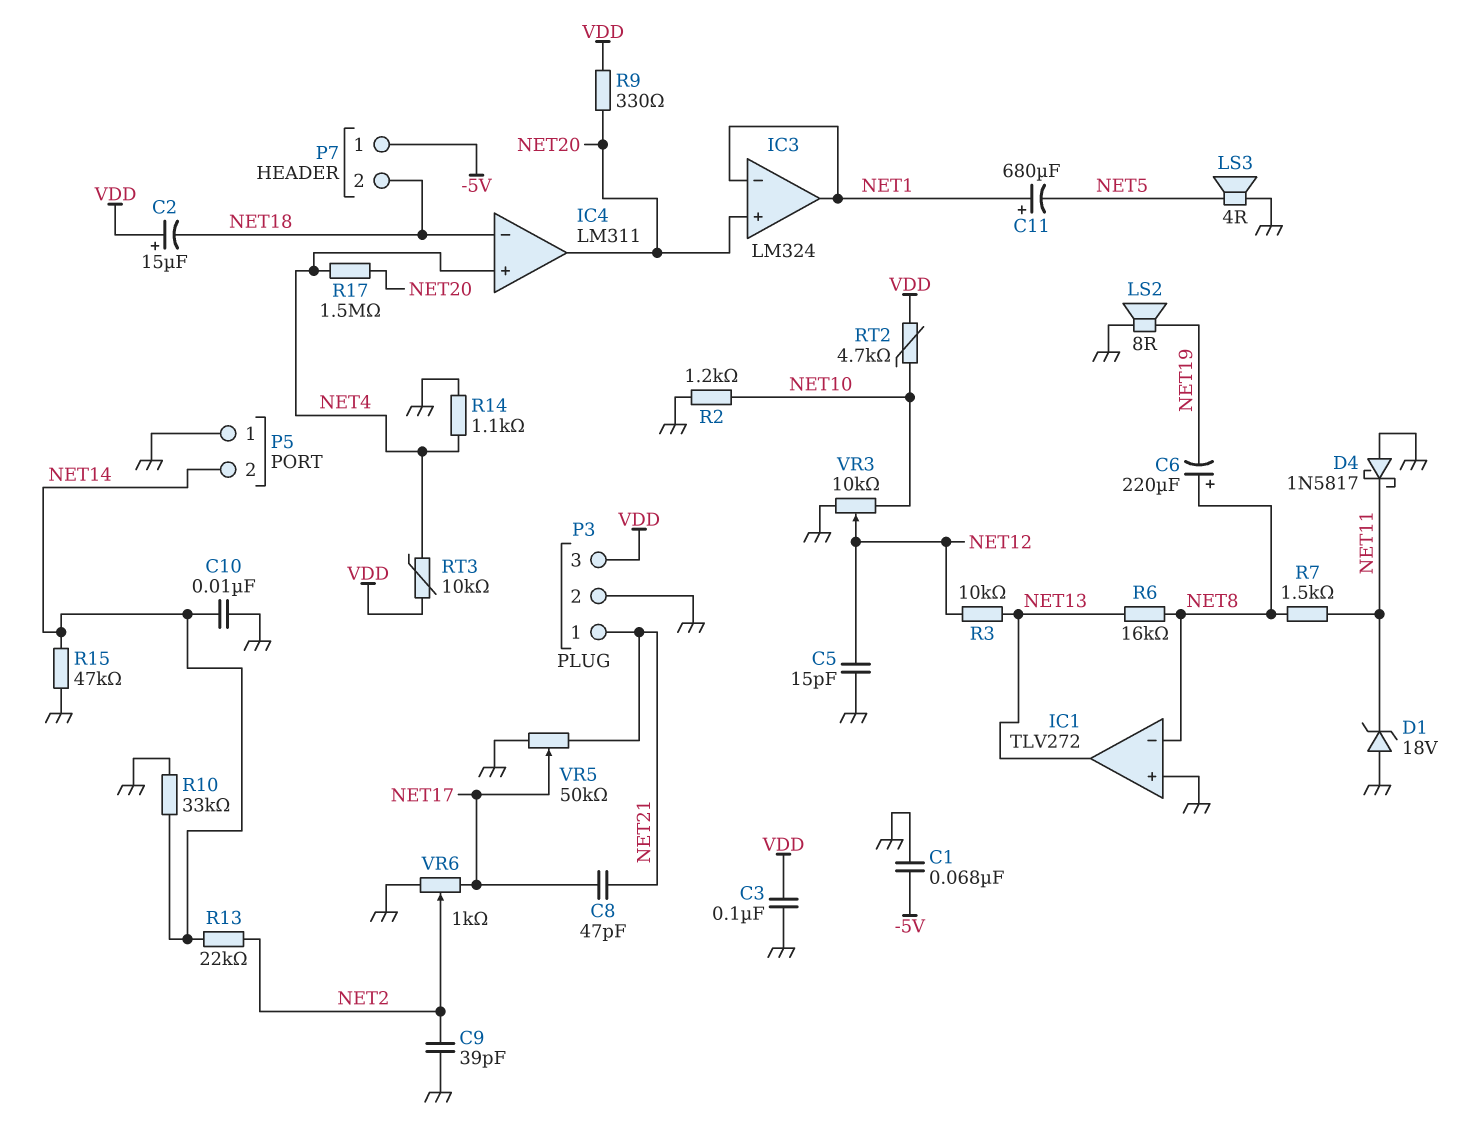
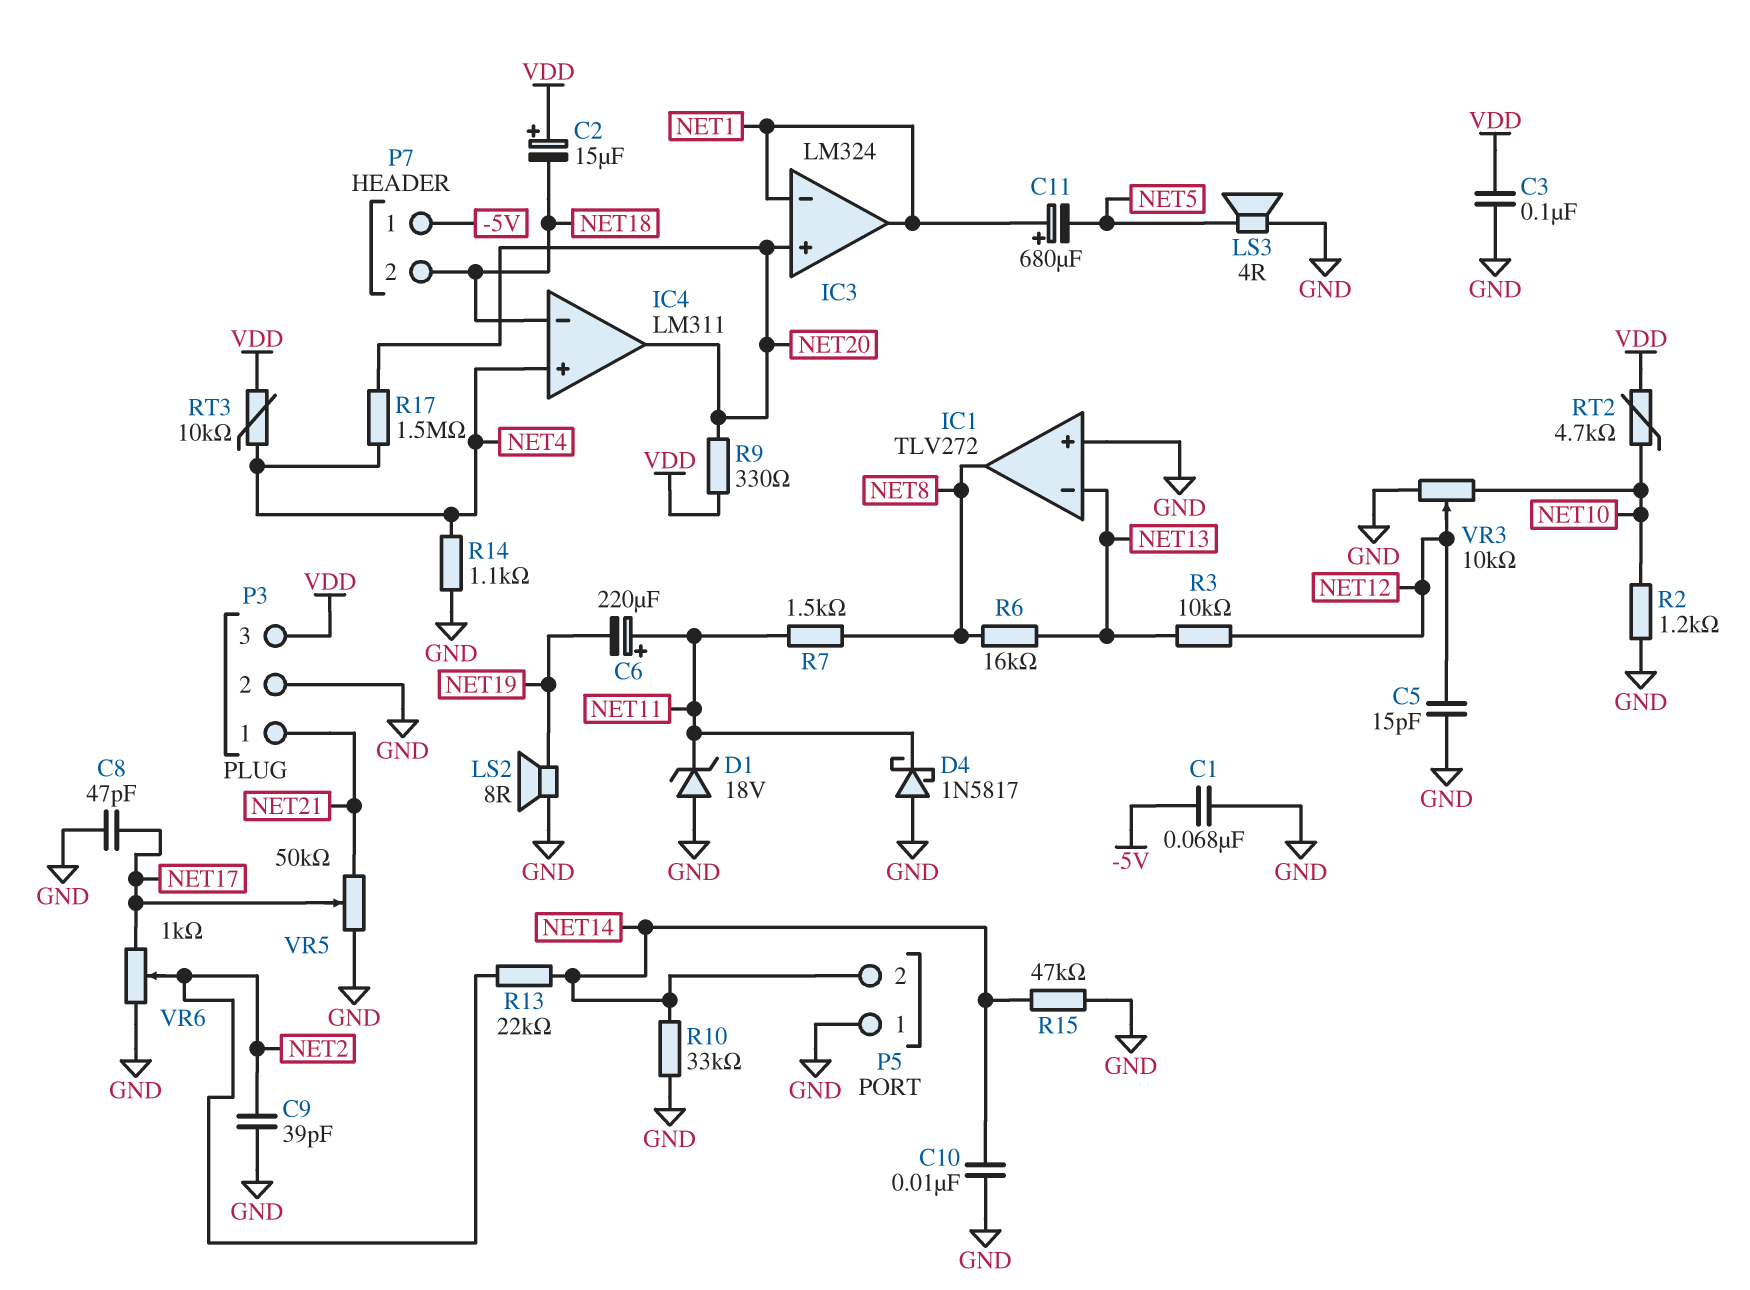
C6: 220uF (plus NET8, minus NET19) -> 220uF (plus NET11, minus NET19)
C8: 47pF (NET17, NET21) -> 47pF (GND, NET17)
IC1 pin in-: NET8 -> NET13
IC1 pin out: NET13 -> NET8

